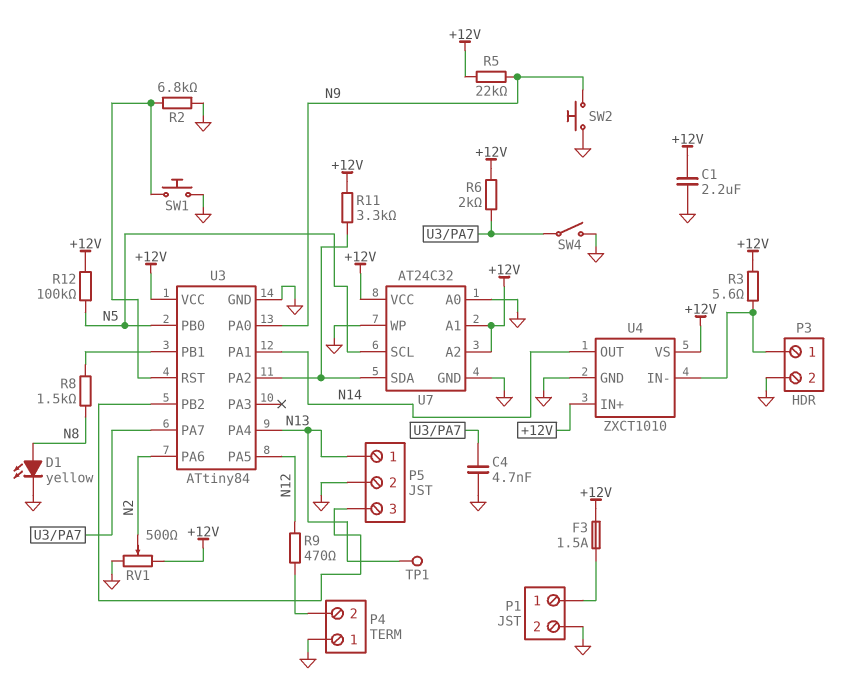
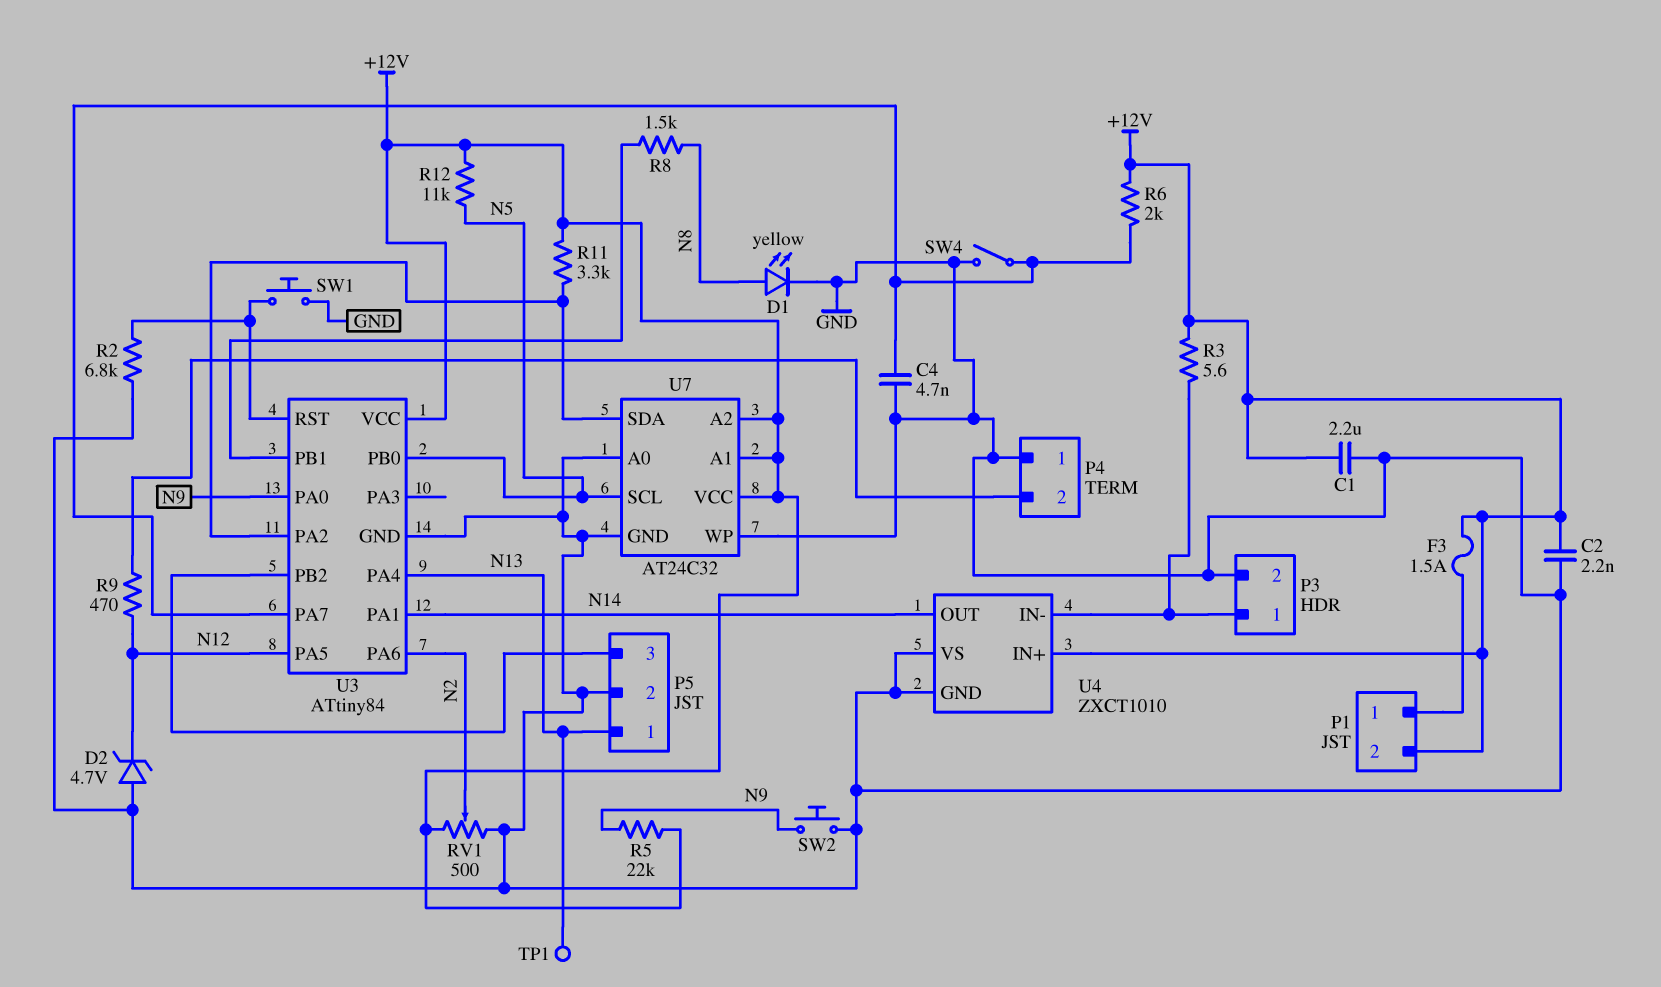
C2: none -> 2.2nF (+12V, GND)
D2: none -> zener 4.7V (A GND, K N12)
P1 pin 2: GND -> +12V
R12: 100k (+12V, N5) -> 11k (+12V, N5)
U4 pin VS: +12V -> GND

